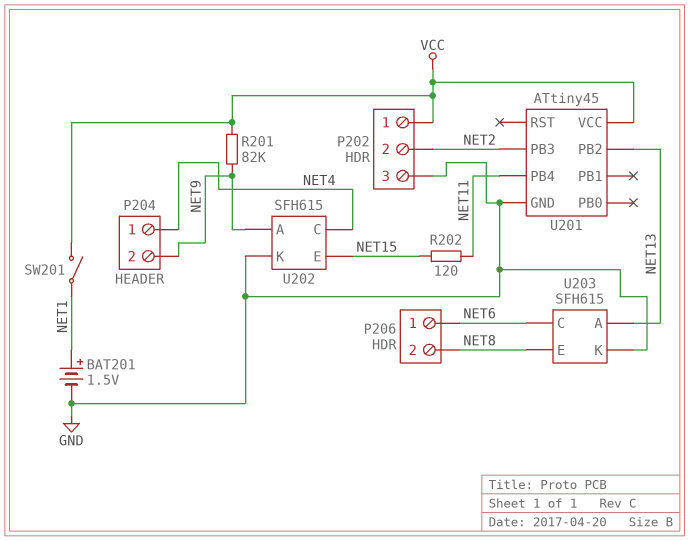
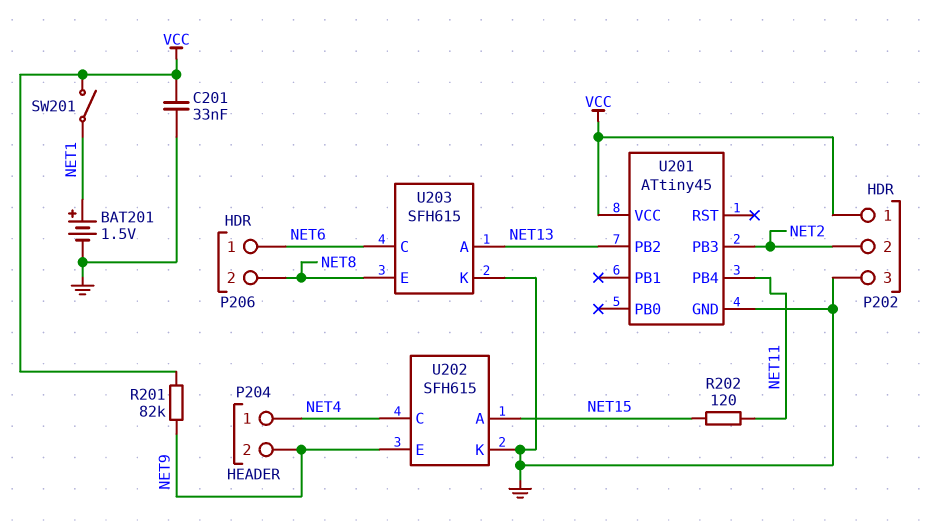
C201: none -> 33nF (GND, VCC)
U202 pin A: NET9 -> NET15
U202 pin E: NET15 -> NET9

